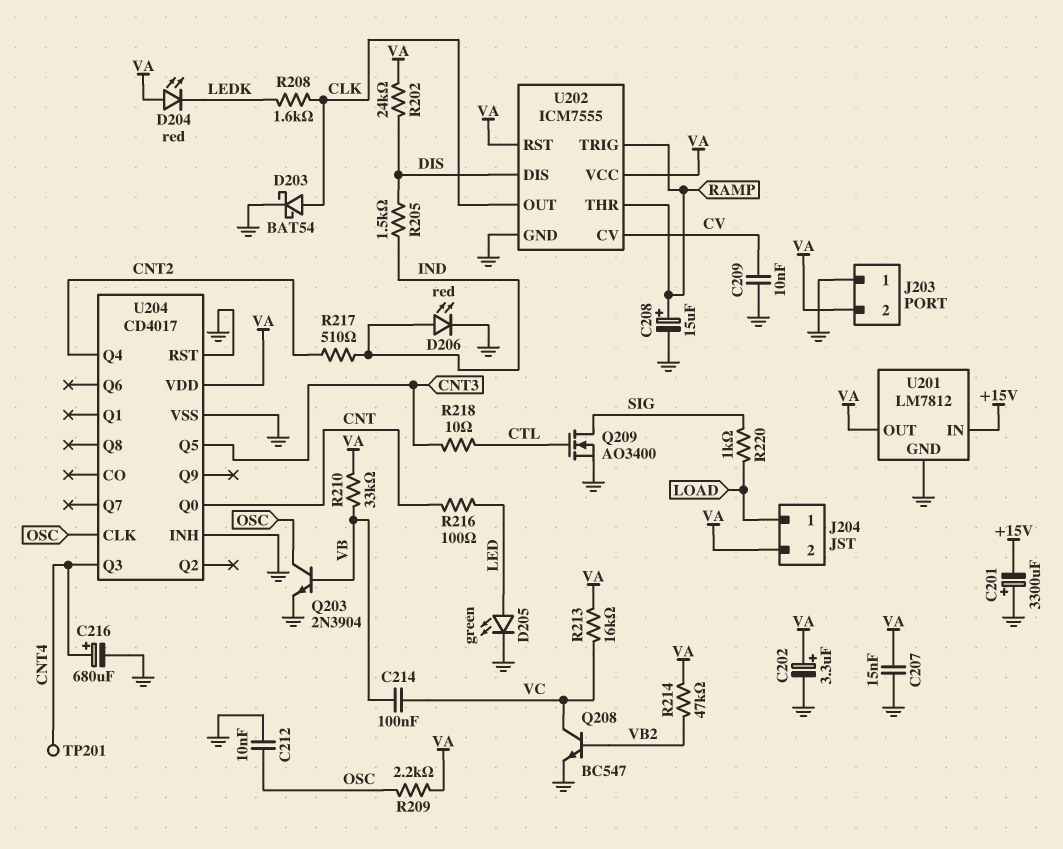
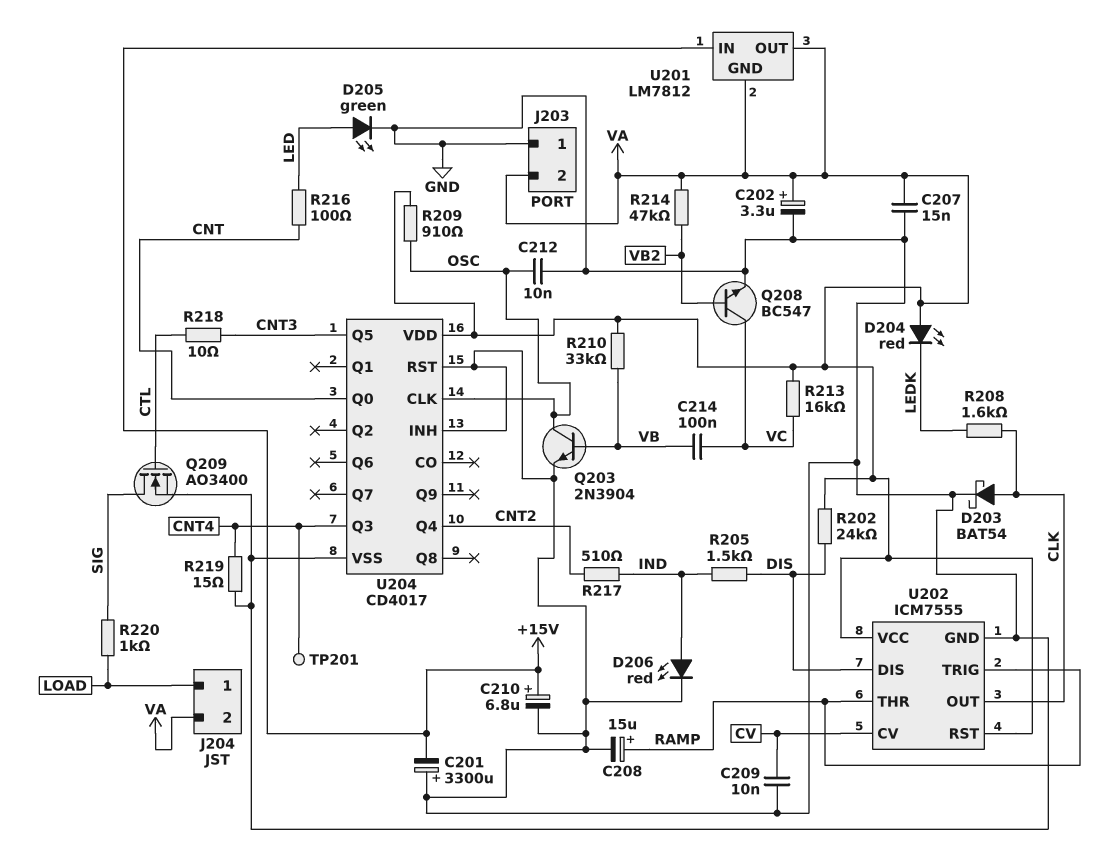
C210: none -> 6.8uF (plus +15V, minus GND)
C216: 680uF (plus CNT4, minus GND) -> none
R209: 2.2k (OSC, VA) -> 910 (OSC, VA)
R219: none -> 15 (CNT4, GND)
U201 pin GND: GND -> VA

